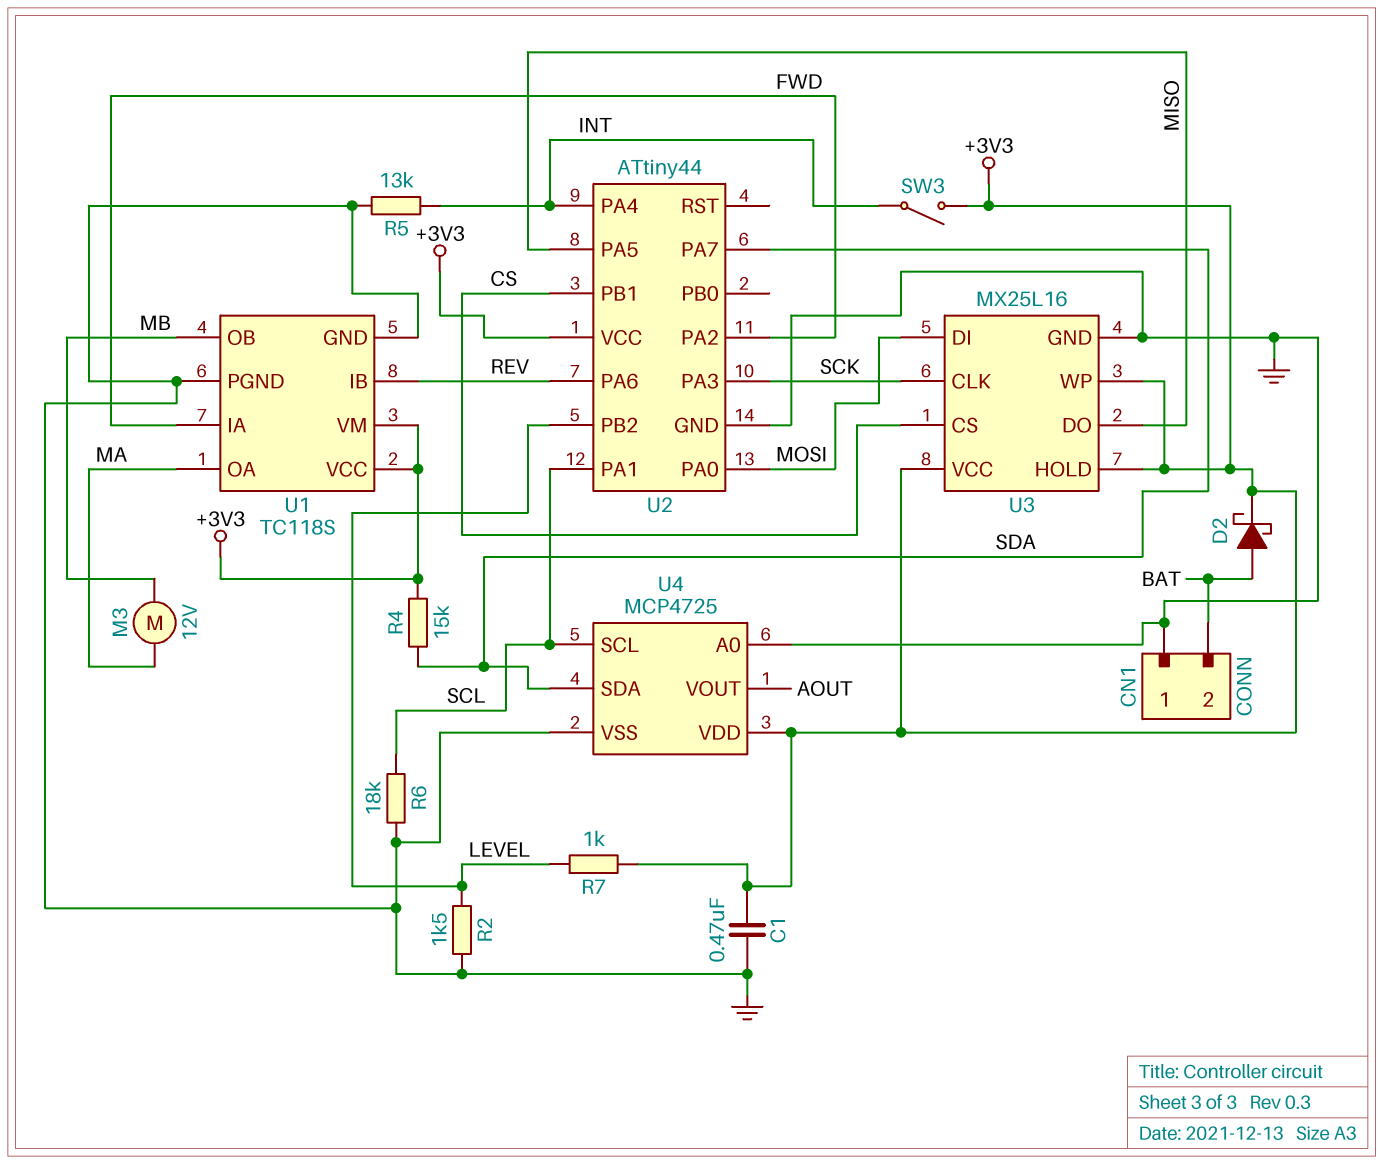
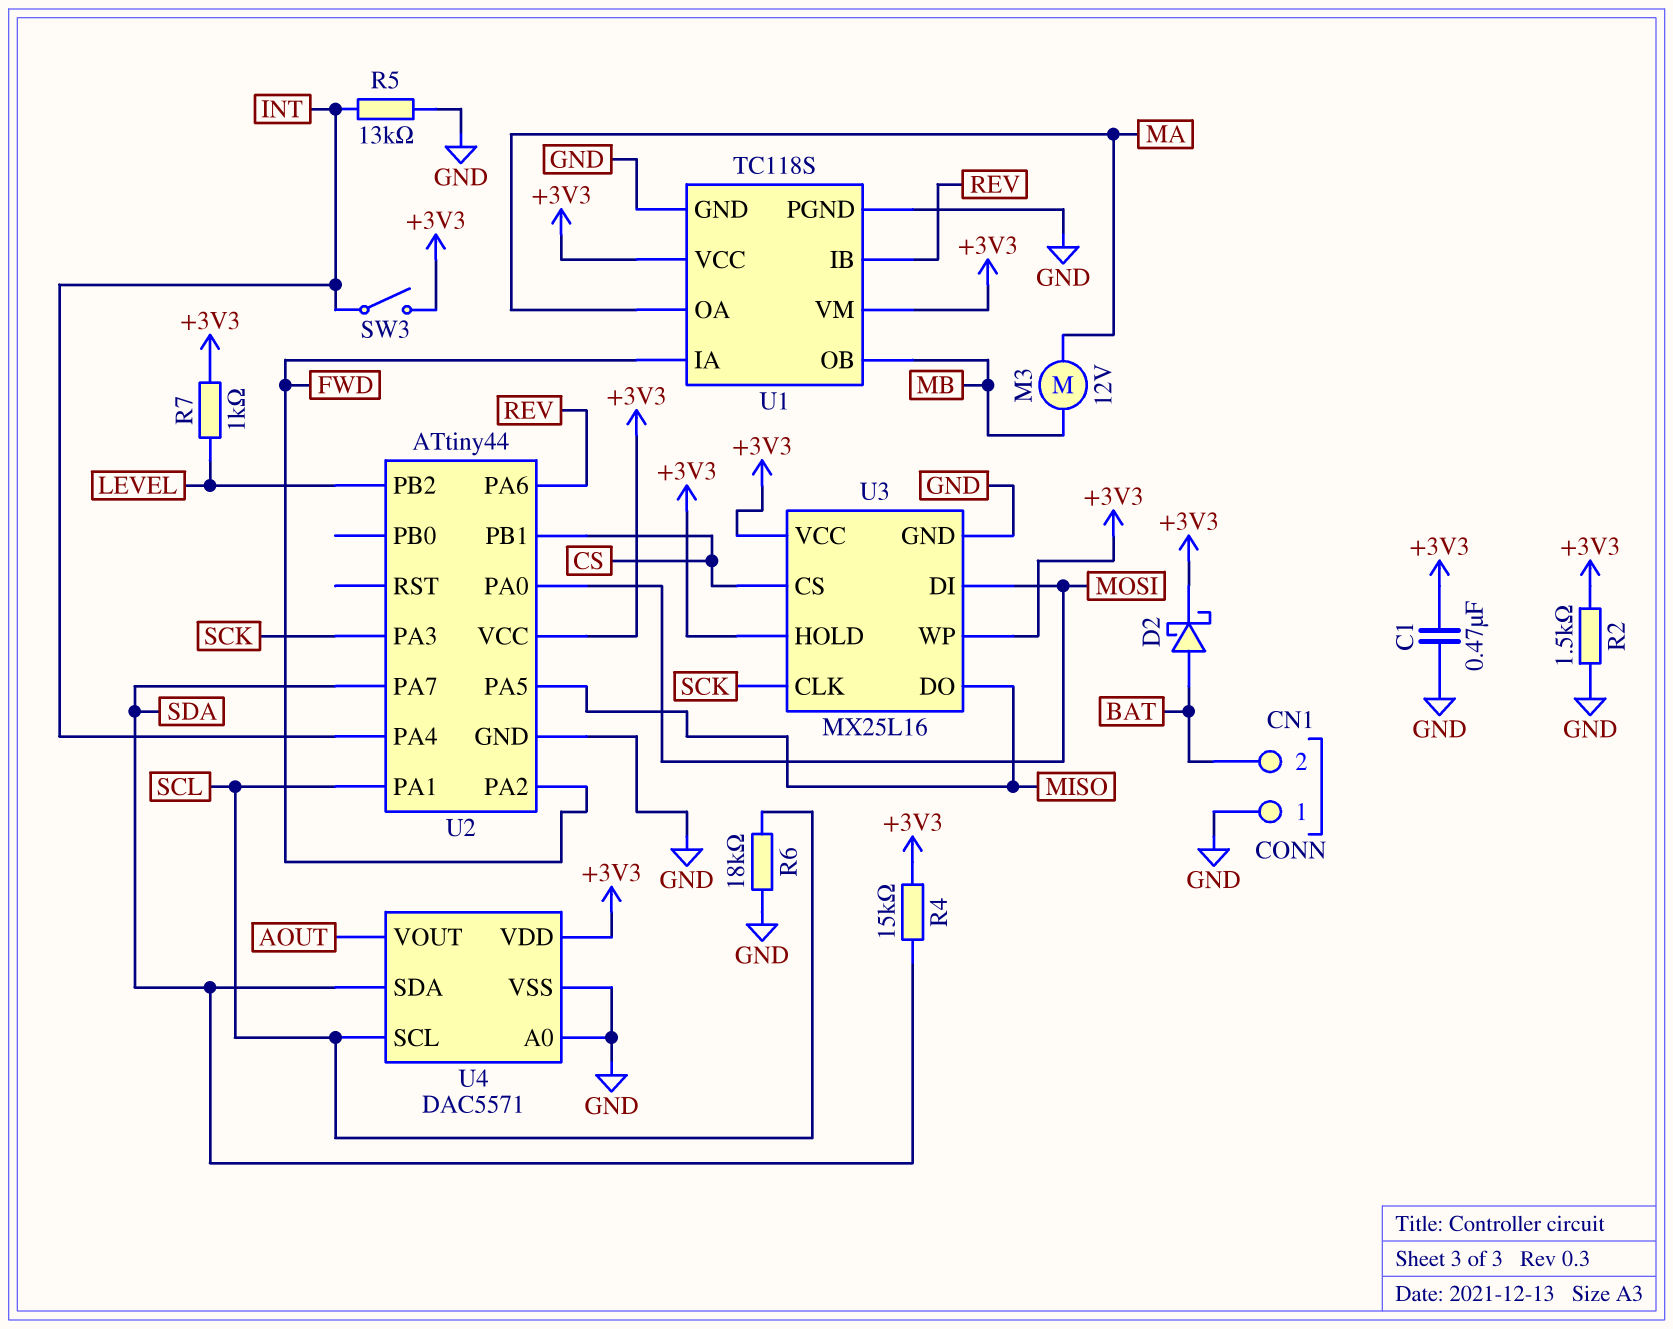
R2: 1.5k (GND, LEVEL) -> 1.5k (+3V3, GND)
U4: MCP4725 -> DAC5571

